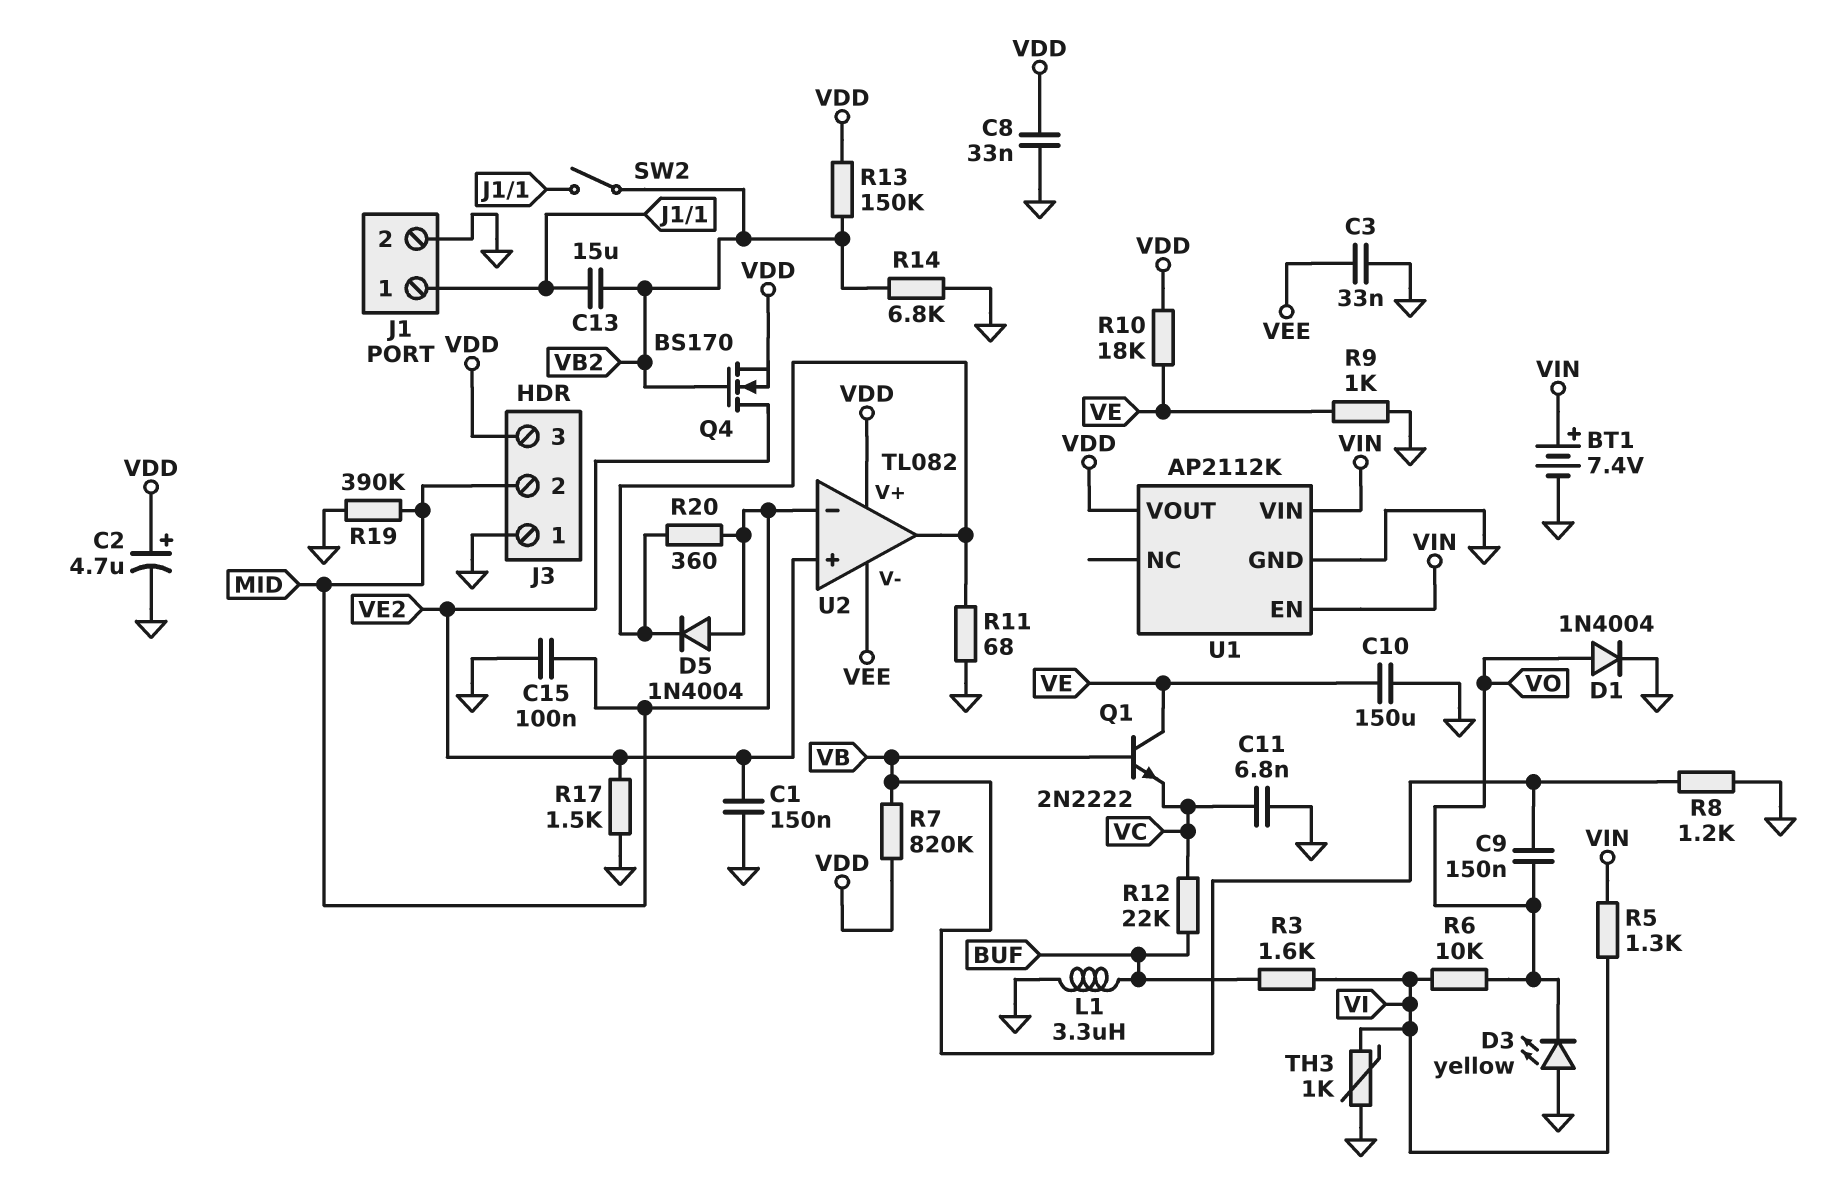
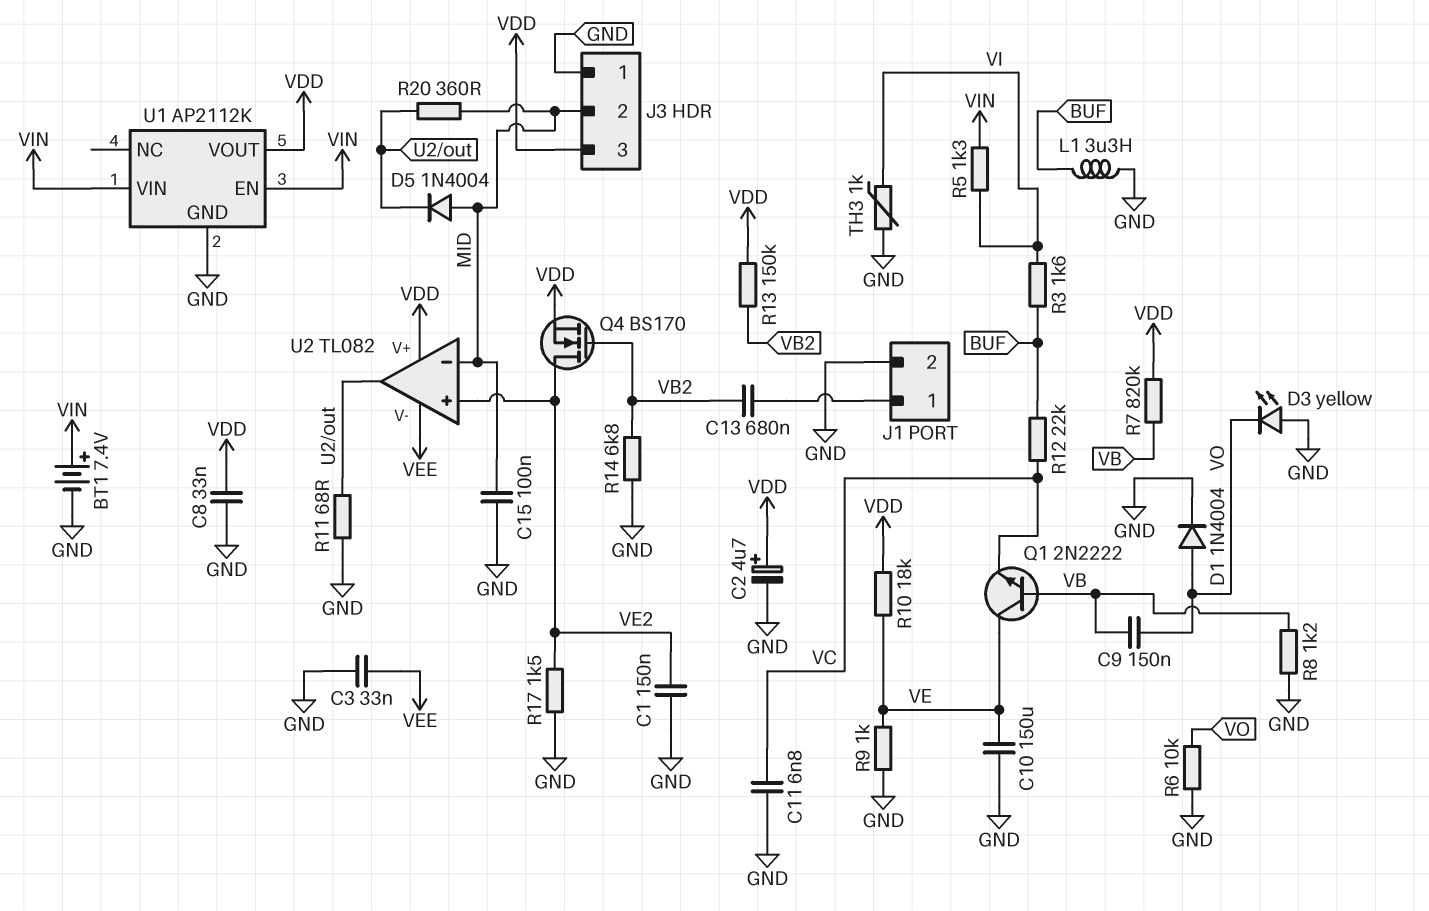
C13: 15uF (J1/1, VB2) -> 680nF (J1/1, VB2)
R6: 10k (VI, VO) -> 10k (GND, VO)
R19: 390k (GND, MID) -> none
SW2: switch (J1/1, VB2) -> none

